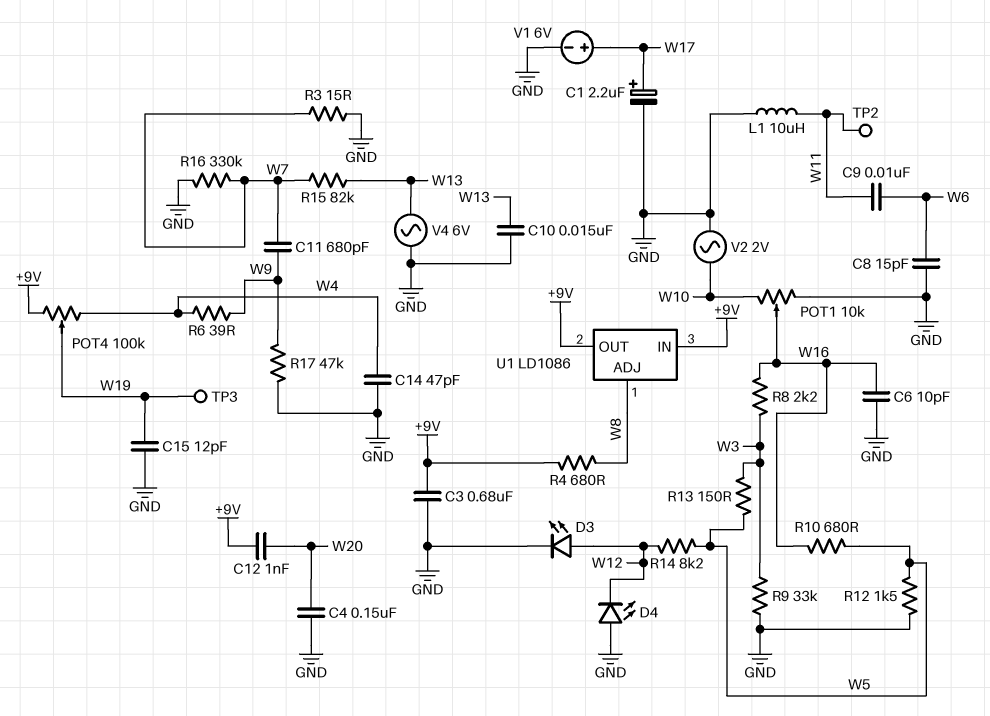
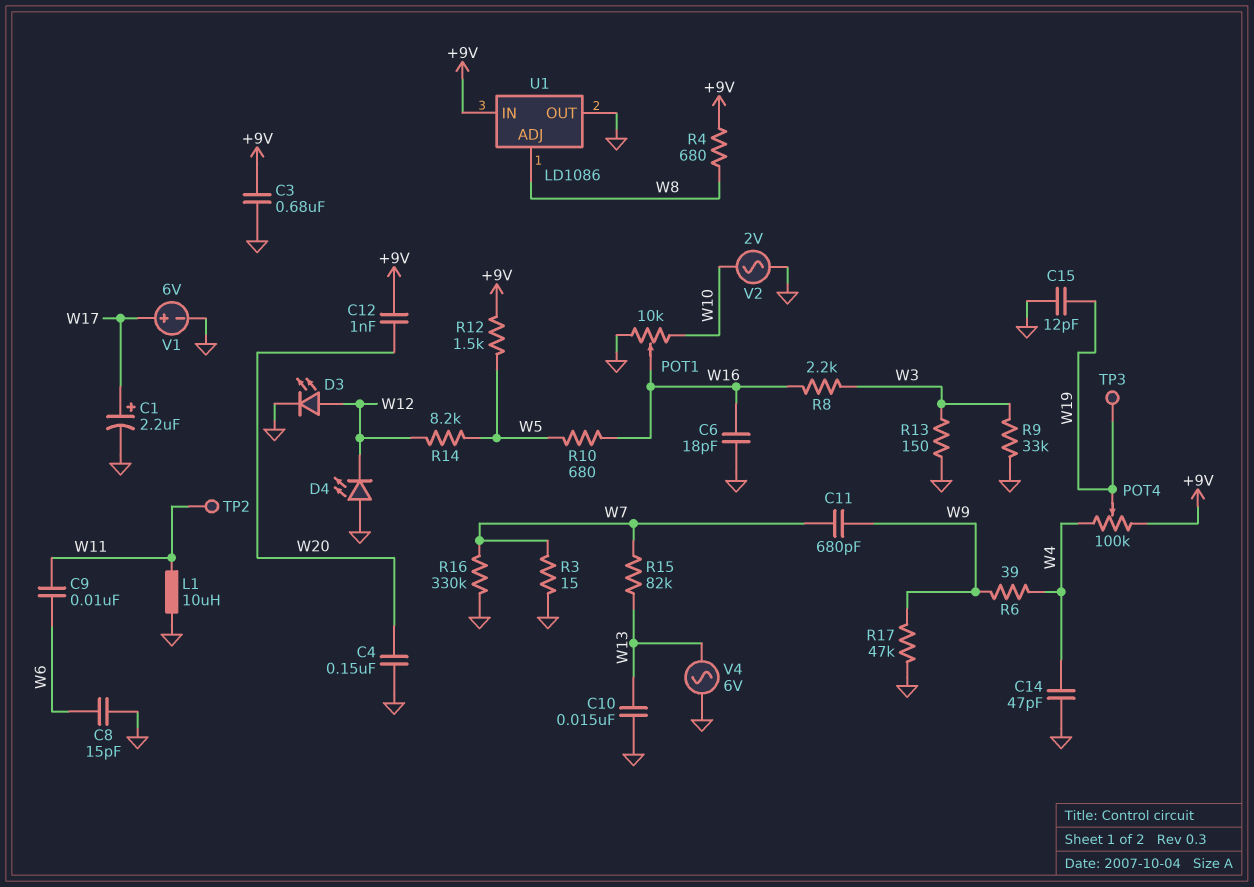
C6: 10pF (GND, W16) -> 18pF (GND, W16)
R12: 1.5k (GND, W5) -> 1.5k (+9V, W5)
R13: 150 (W3, W5) -> 150 (GND, W3)
U1 pin OUT: +9V -> GND

